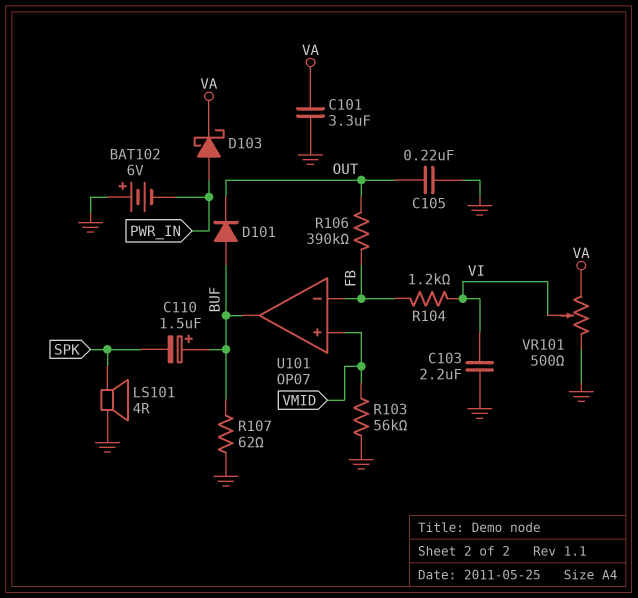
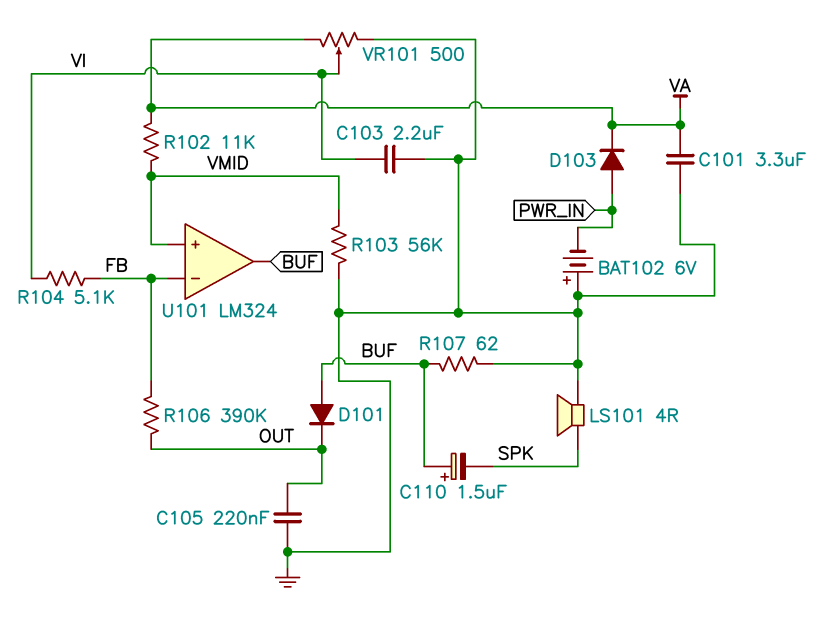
D103: schottky (A PWR_IN, K VA) -> diode (A PWR_IN, K VA)
R102: none -> 11k (VA, VMID)
R104: 1.2k (FB, VI) -> 5.1k (FB, VI)
U101: OP07 -> LM324

